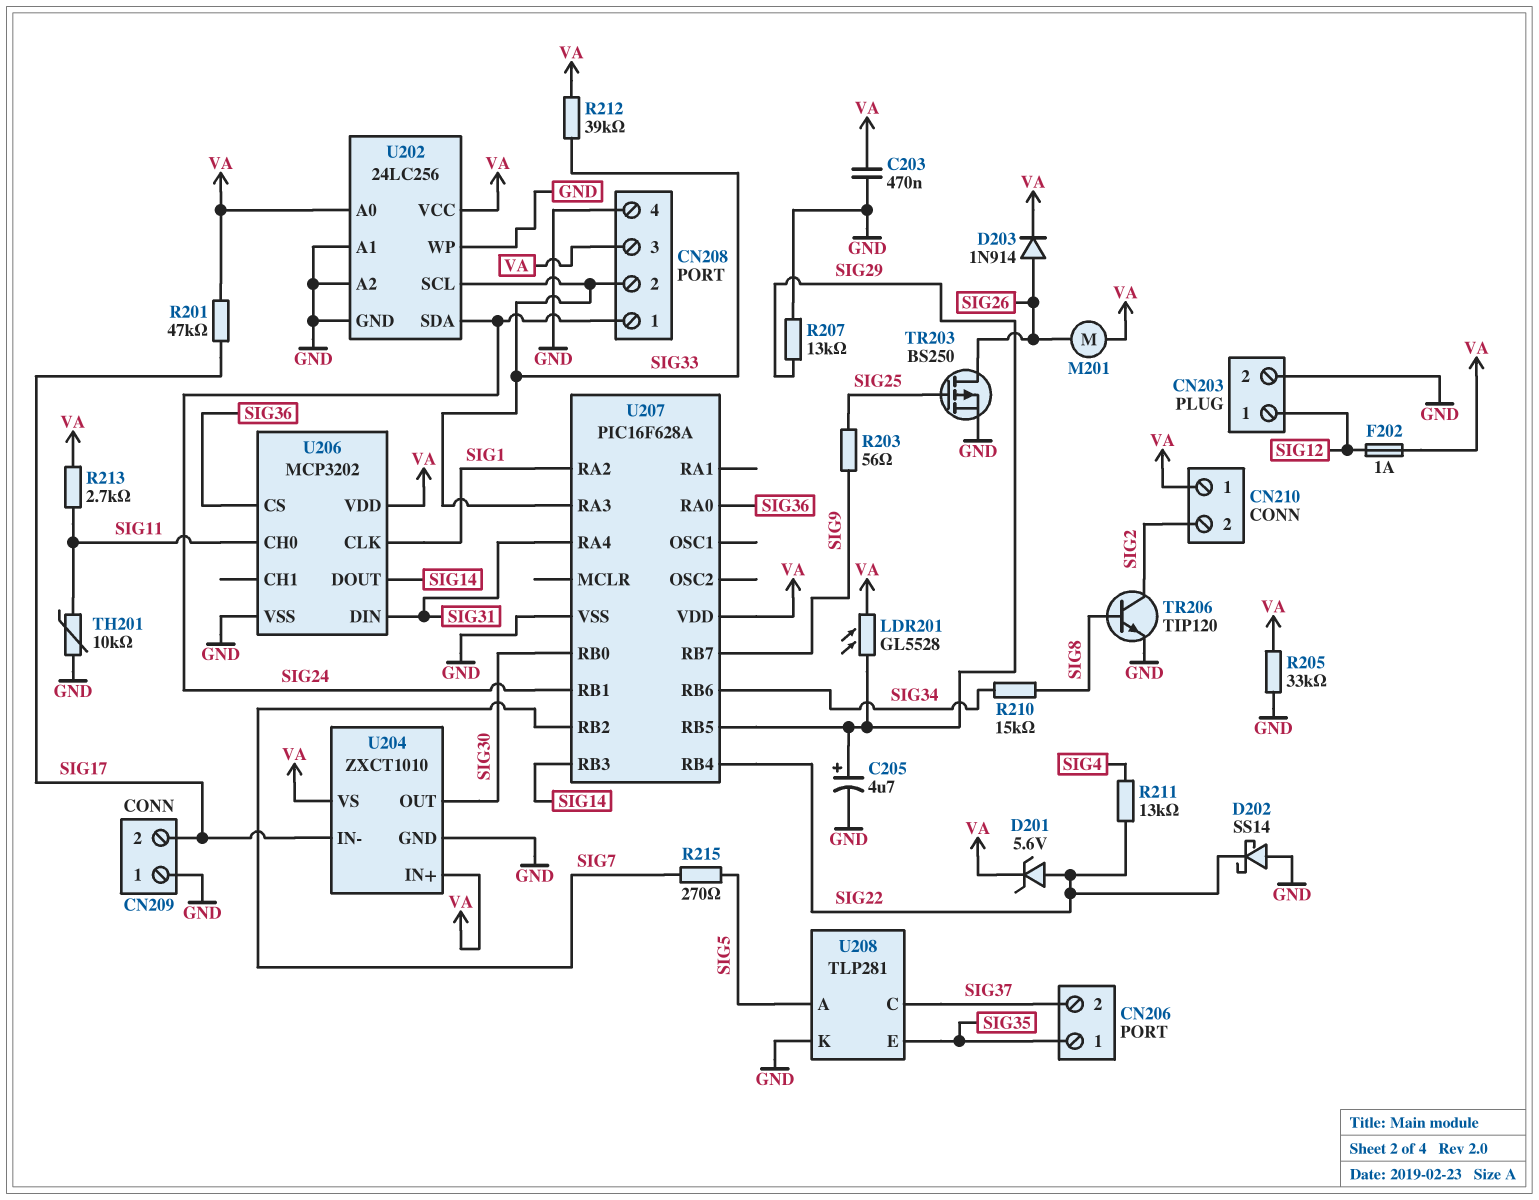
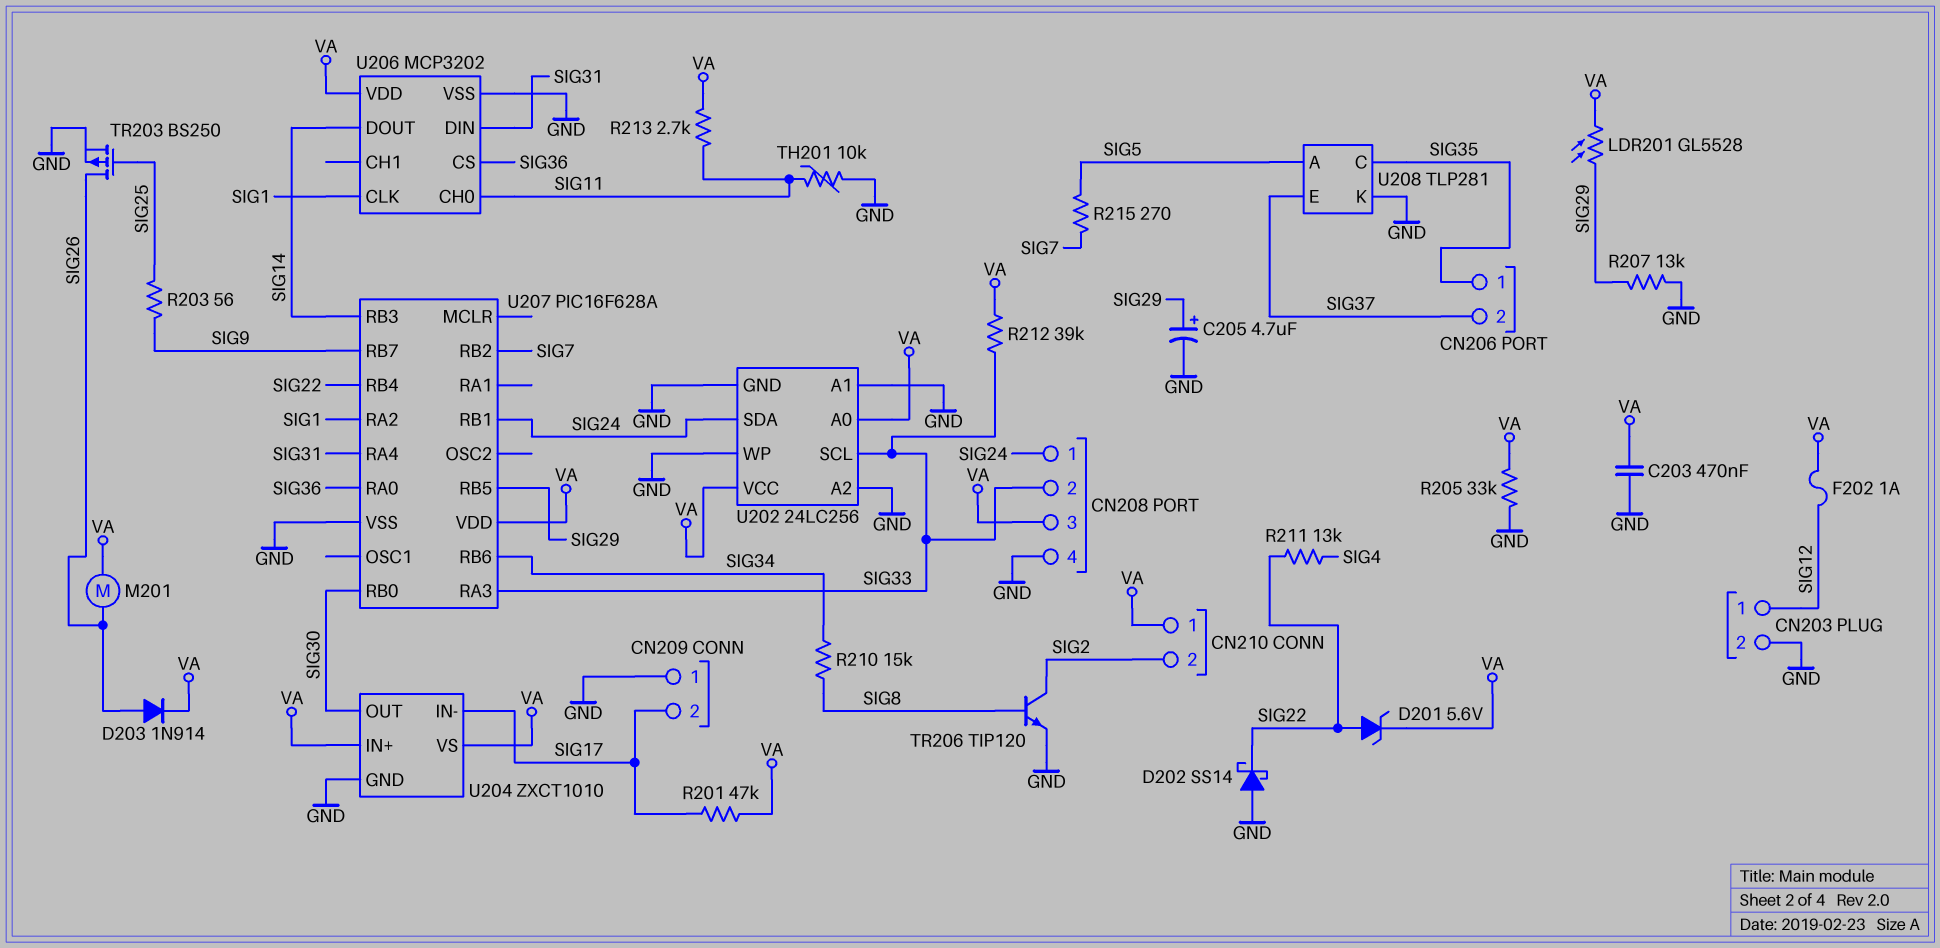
U208 pin C: SIG37 -> SIG35
U208 pin E: SIG35 -> SIG37

